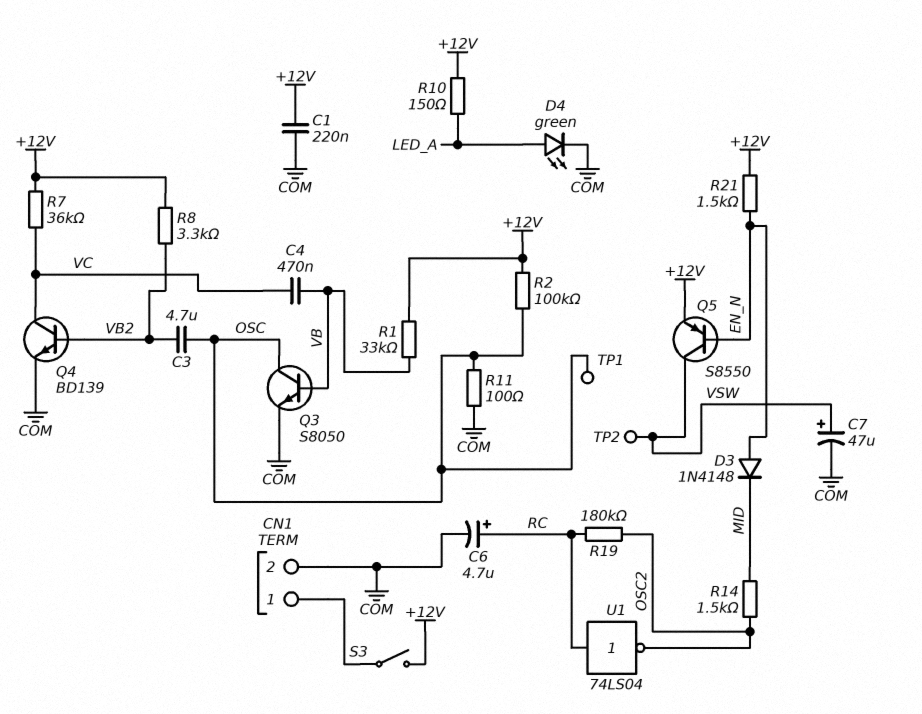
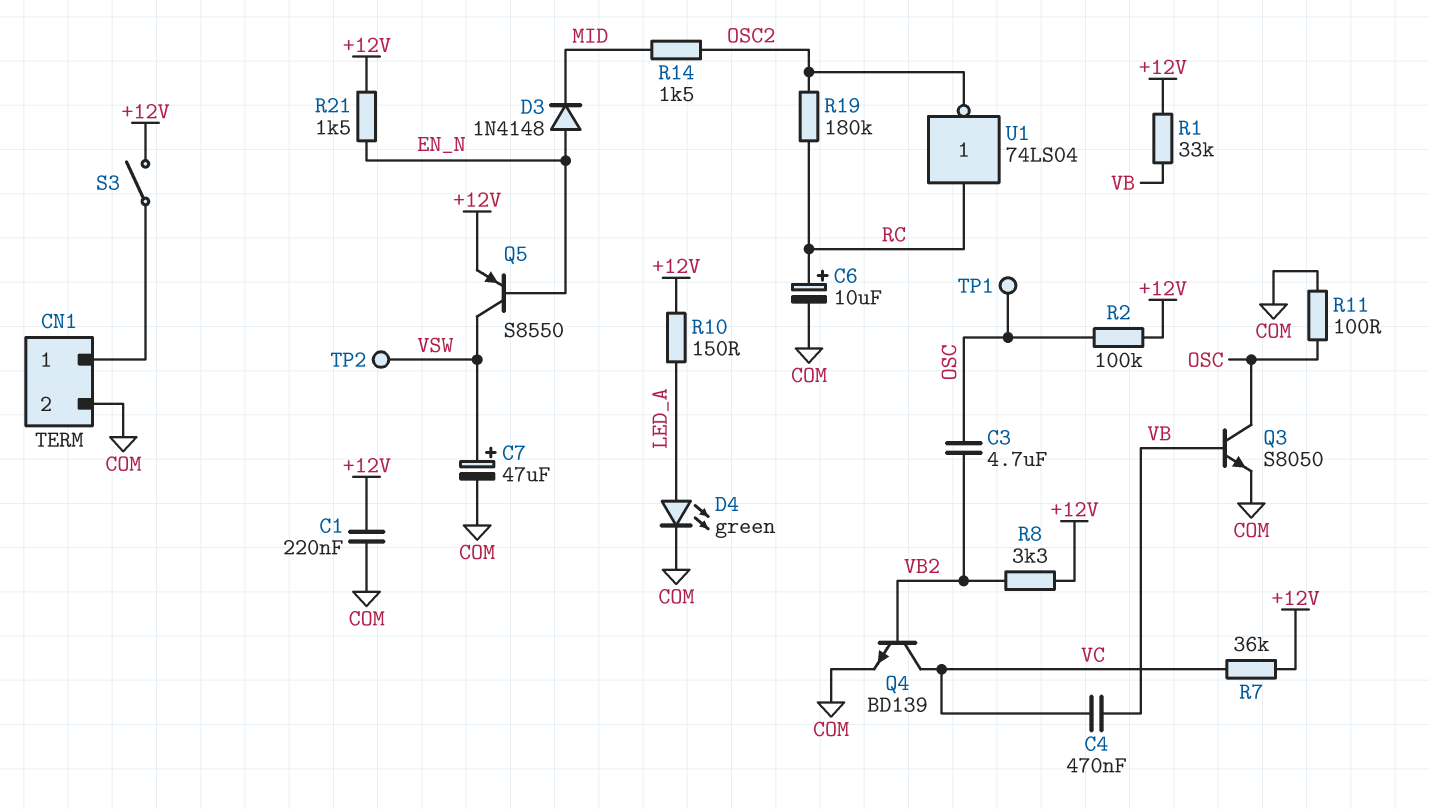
C6: 4.7uF (plus RC, minus COM) -> 10uF (plus RC, minus COM)

